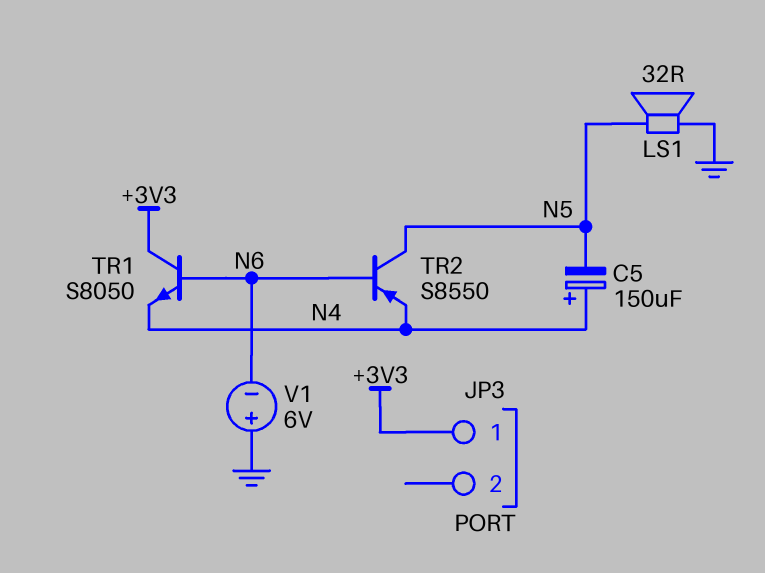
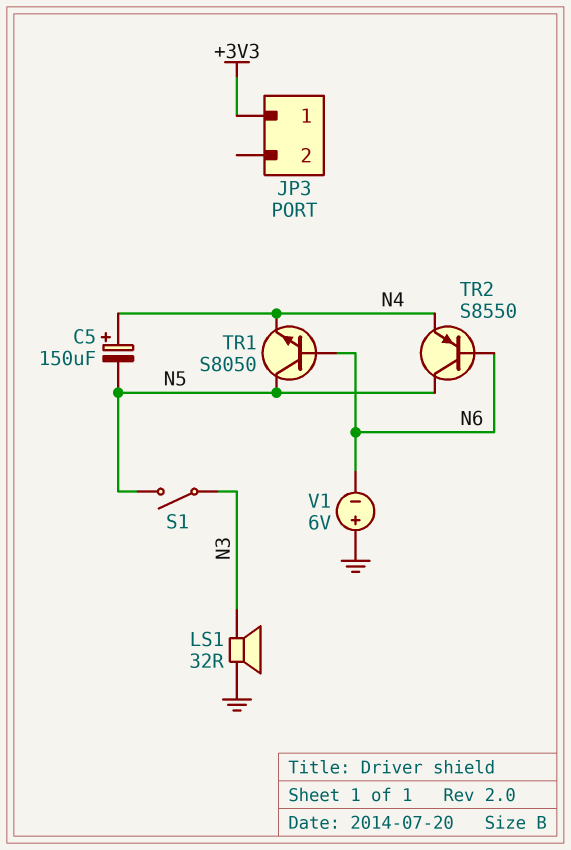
LS1: speaker 32R (GND, N5) -> speaker 32R (GND, N3)
S1: none -> switch (N3, N5)
TR1: NPN S8050 (B N6, C +3V3, E N4) -> NPN S8050 (B N6, C N5, E N4)

